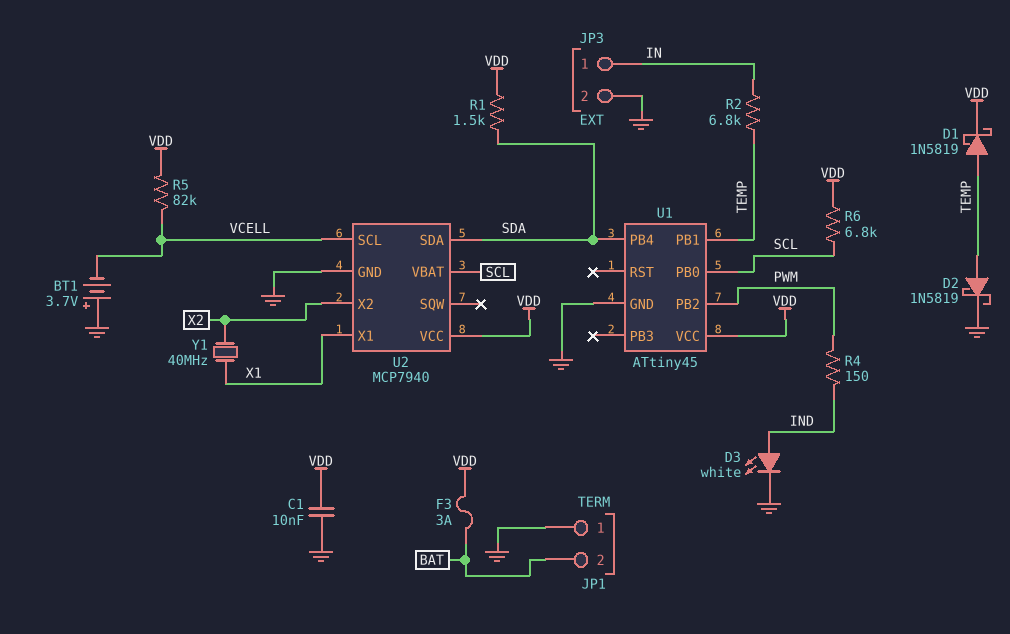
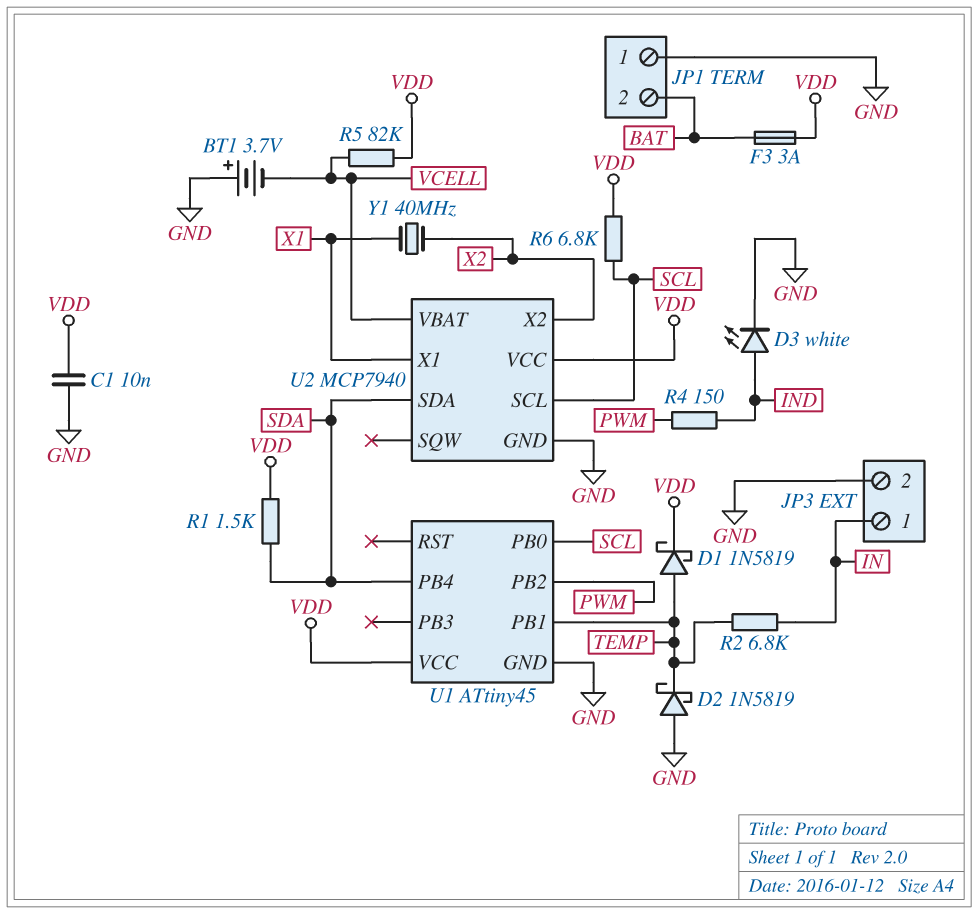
D2: schottky 1N5819 (A TEMP, K GND) -> schottky 1N5819 (A GND, K TEMP)
U2 pin SCL: VCELL -> SCL
U2 pin VBAT: SCL -> VCELL

